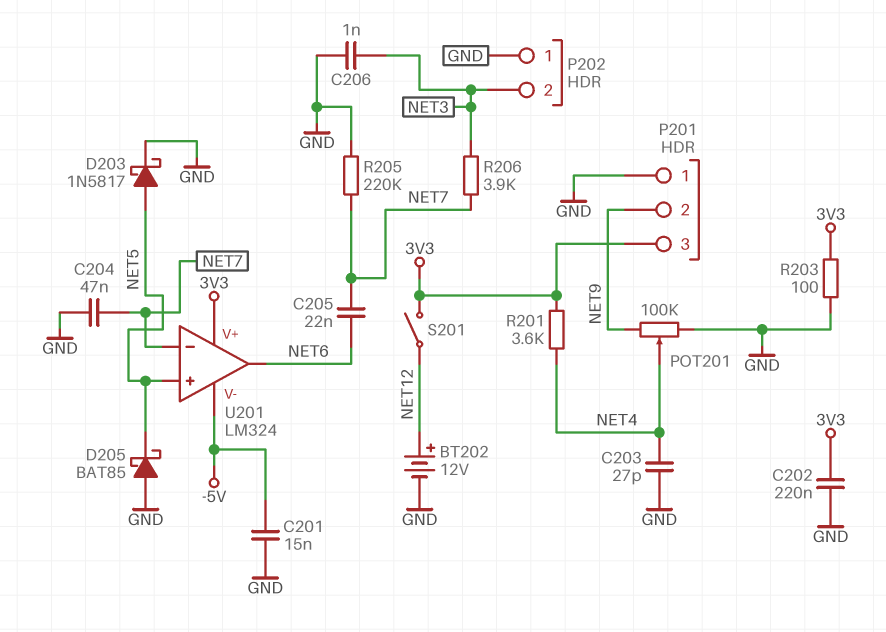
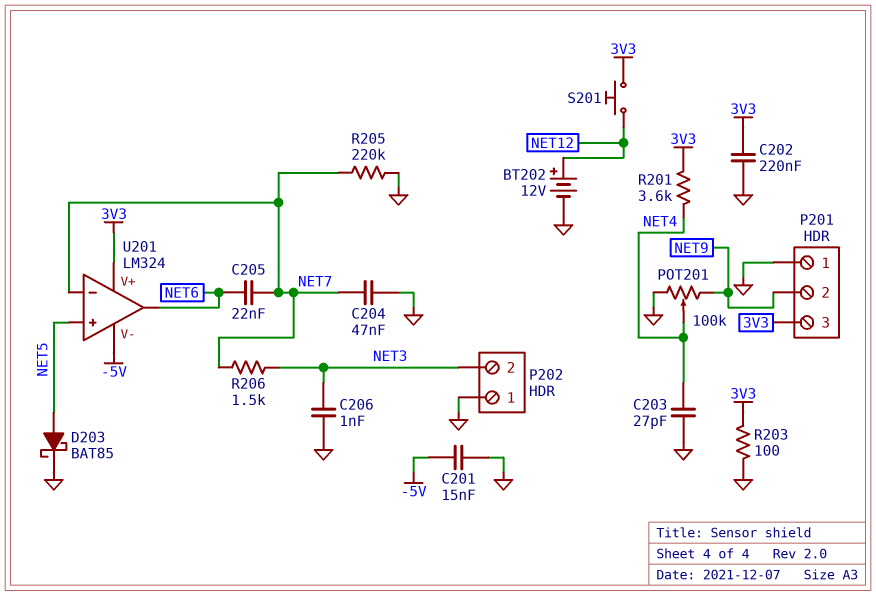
D203: schottky 1N5817 (A NET5, K GND) -> schottky BAT85 (A NET5, K GND)
D205: schottky BAT85 (A GND, K NET5) -> none
R206: 3.9k (NET3, NET7) -> 1.5k (NET3, NET7)
S201: switch (3V3, NET12) -> button (3V3, NET12)

